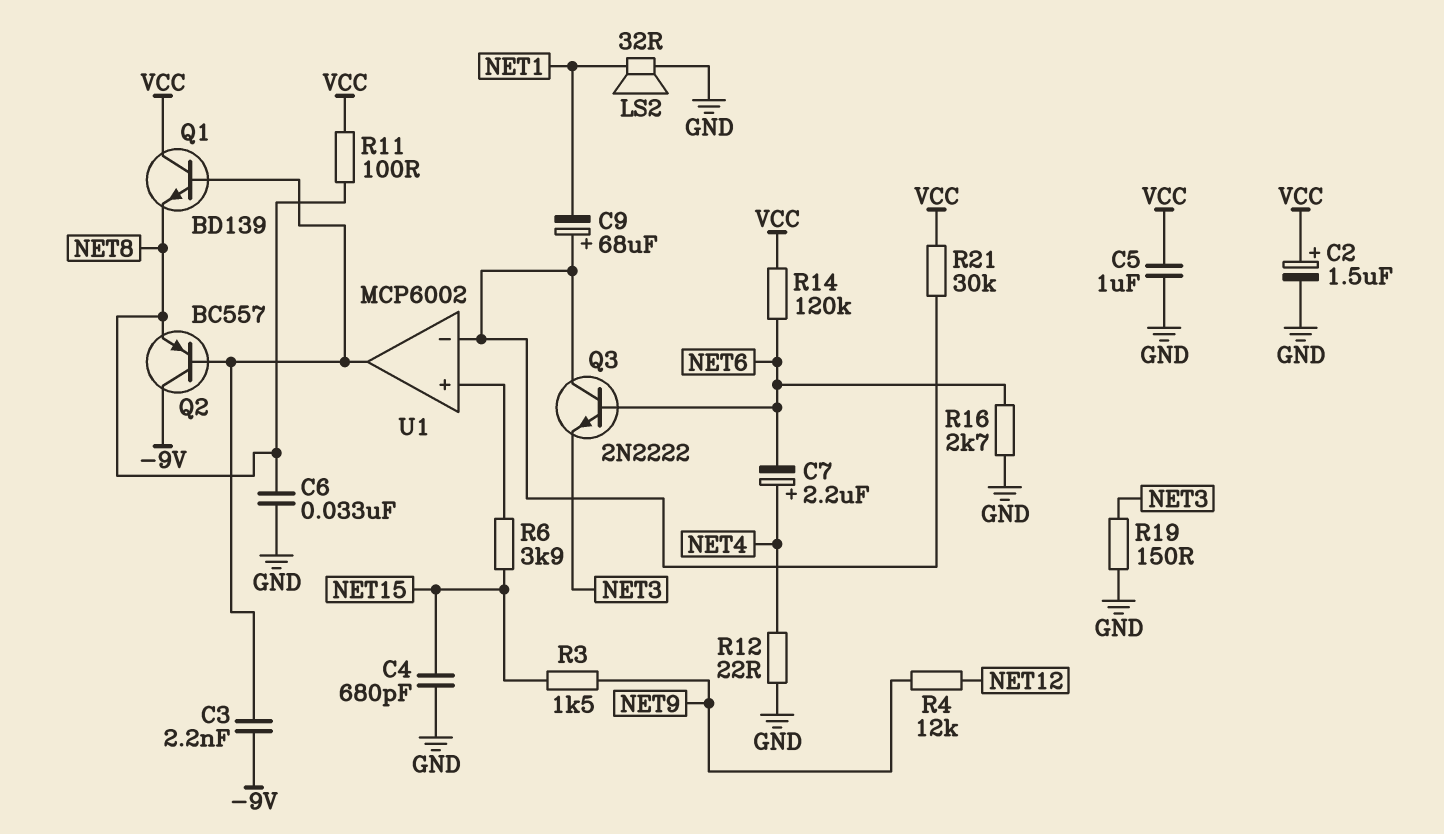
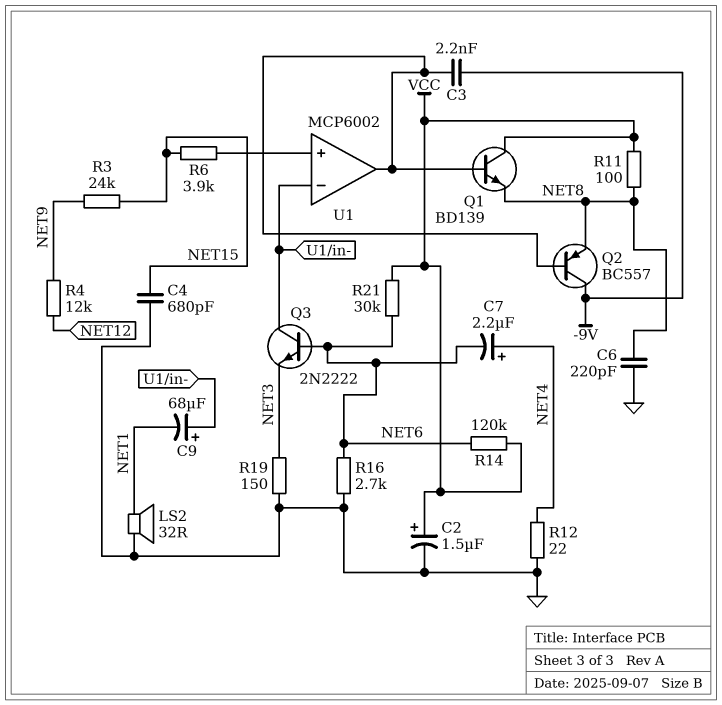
C5: 1uF (GND, VCC) -> none
C6: 33nF (GND, NET8) -> 220pF (GND, NET8)
R3: 1.5k (NET9, NET15) -> 24k (NET9, NET15)
R21: 30k (U1/in-, VCC) -> 30k (NET6, VCC)

